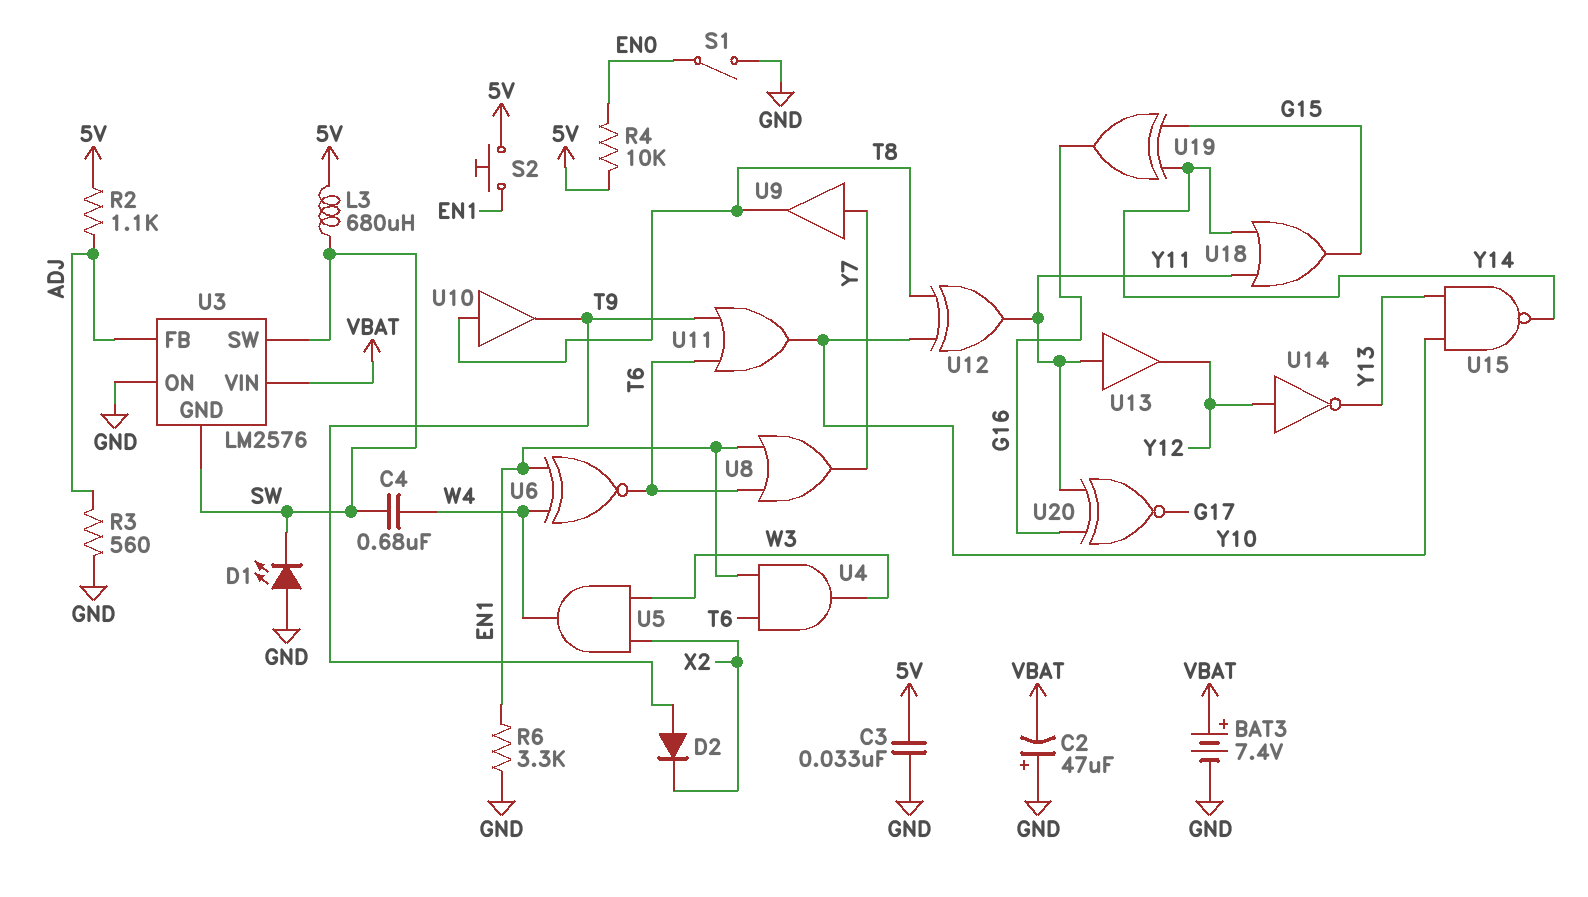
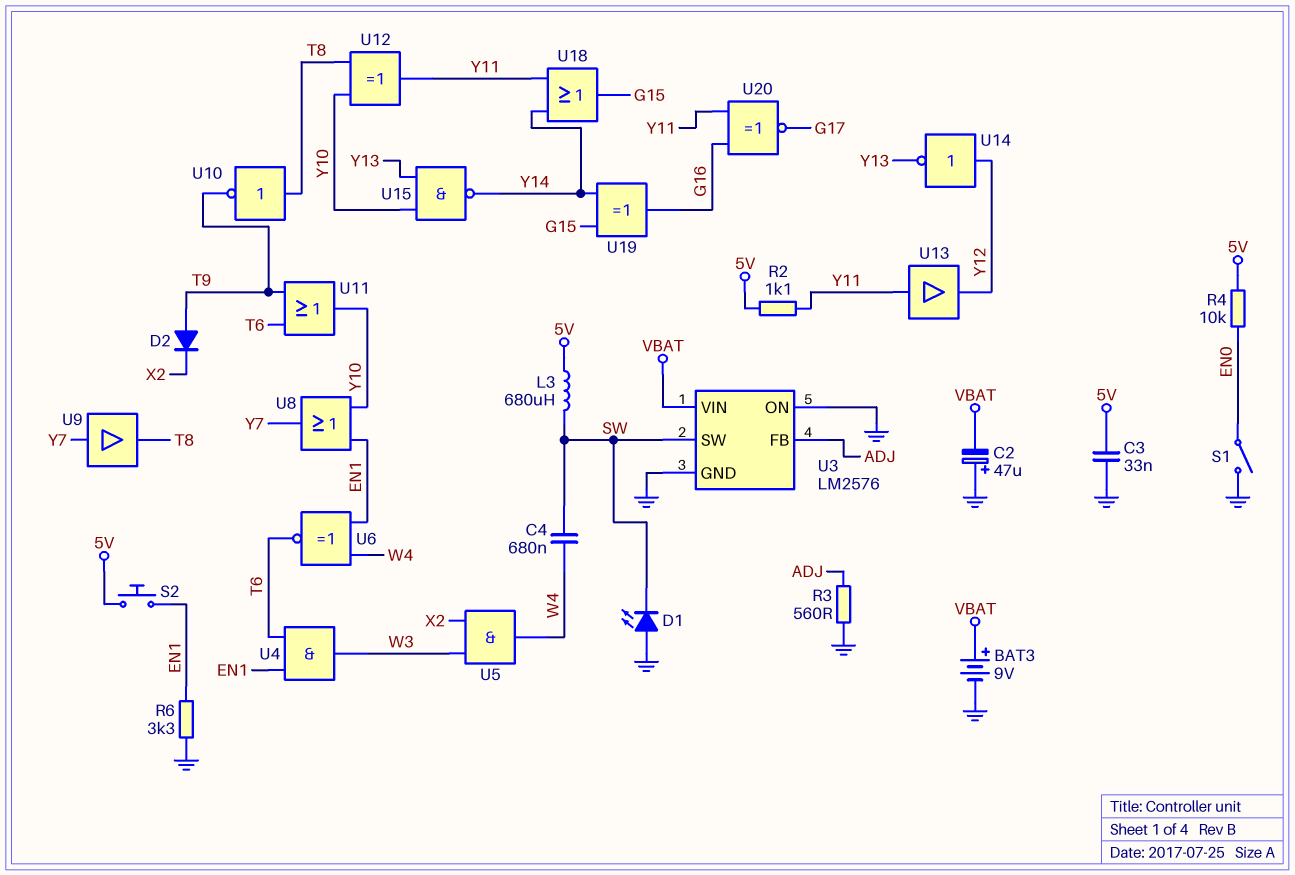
BAT3: 7.4V (plus VBAT, minus GND) -> 9V (plus VBAT, minus GND)
R2: 1.1k (5V, ADJ) -> 1.1k (5V, Y11)
U3 pin GND: SW -> GND
U8: OR (in EN1, in T6, out Y7) -> OR (in EN1, in Y10, out Y7)
U10: buffer (in T8, out T9) -> NOT (in T8, out T9)

